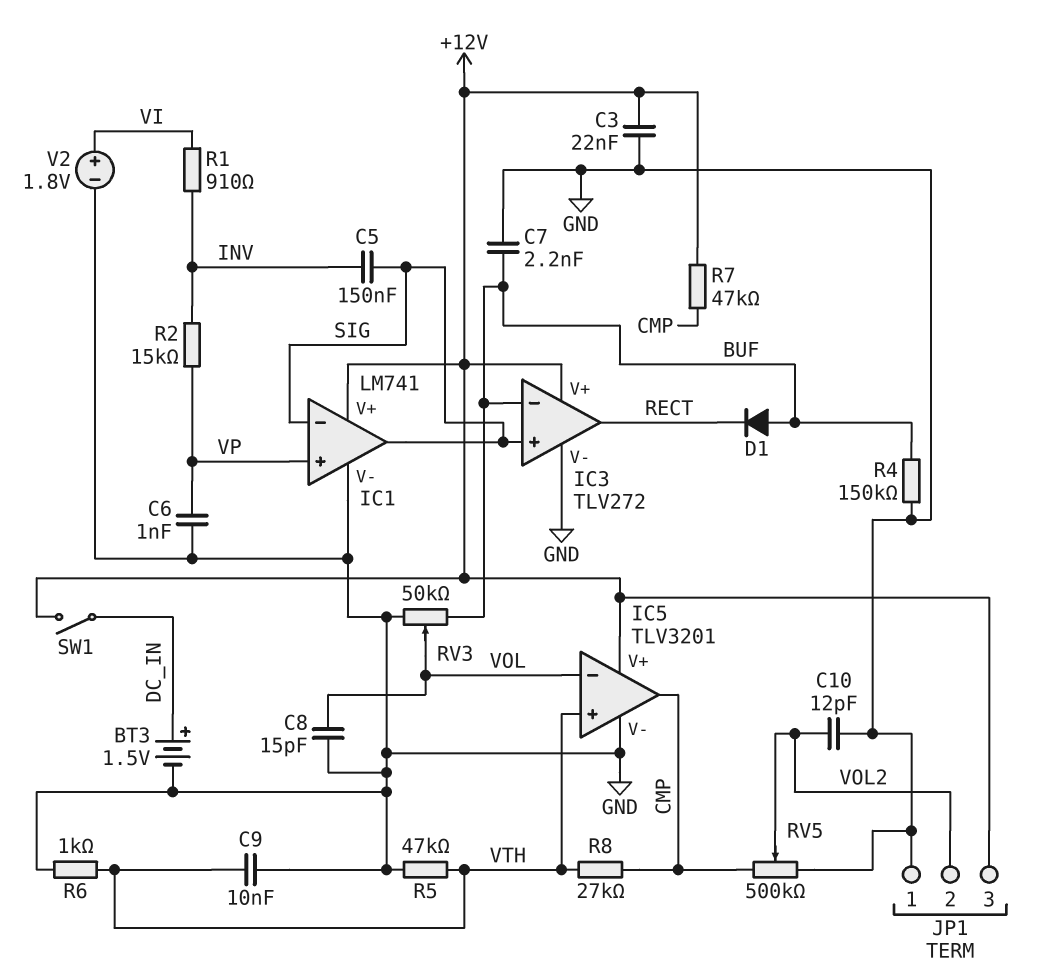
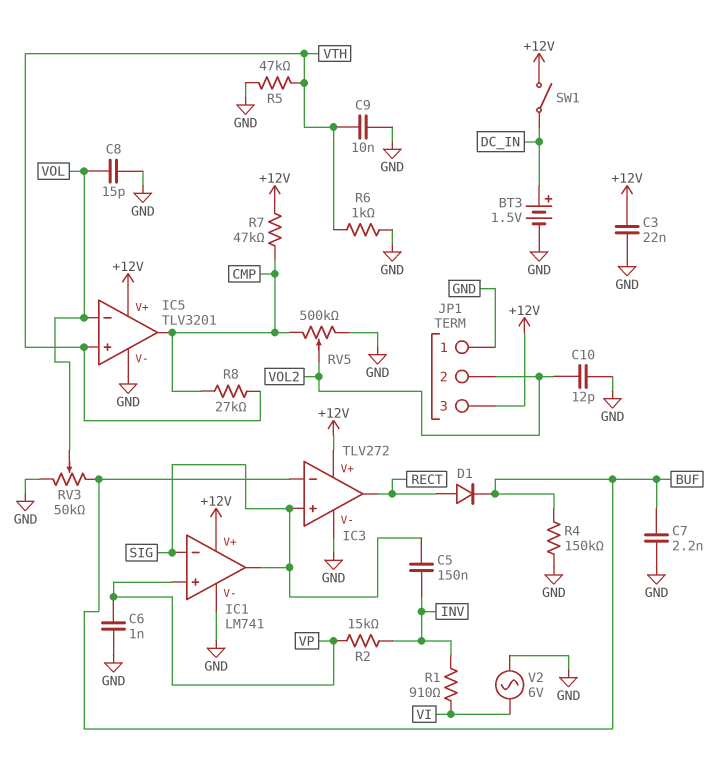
D1: diode (A BUF, K RECT) -> diode (A RECT, K BUF)
V2: 1.8V (plus VI, minus GND) -> AC 6V (GND, VI)

